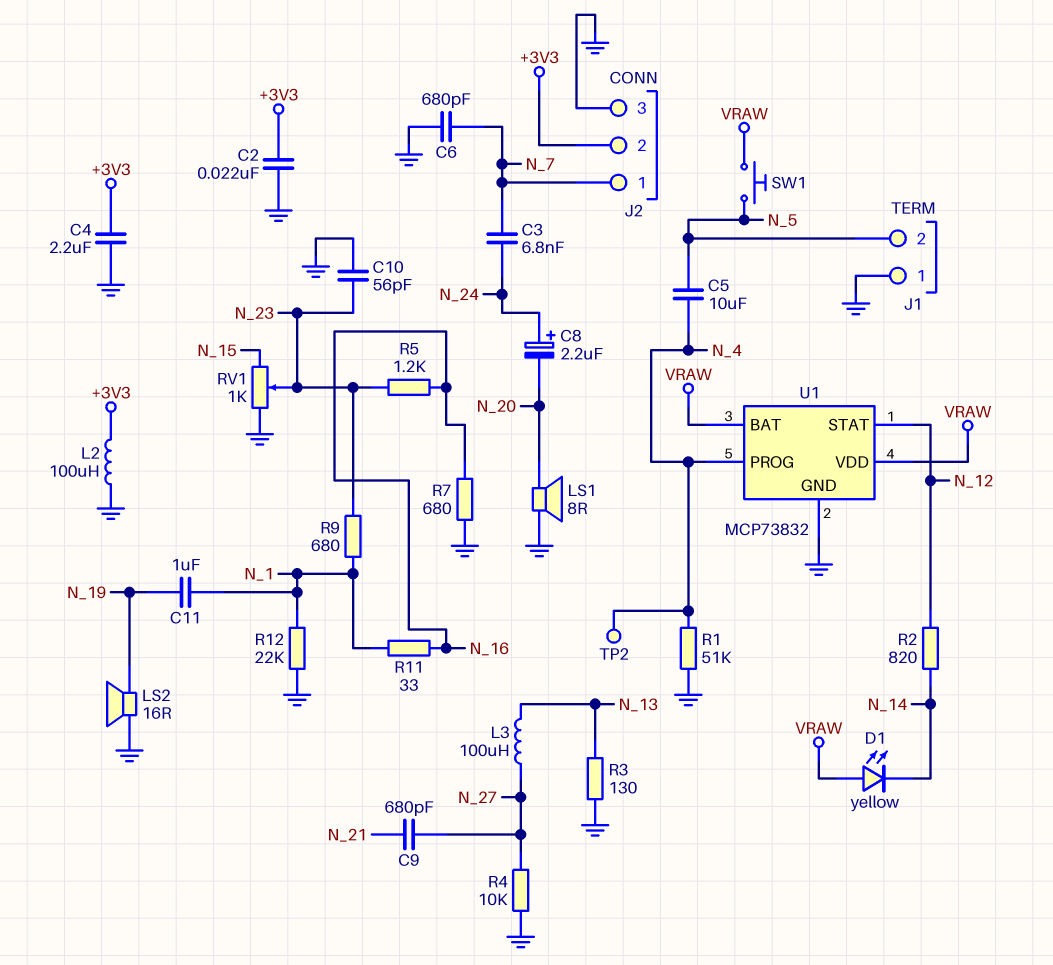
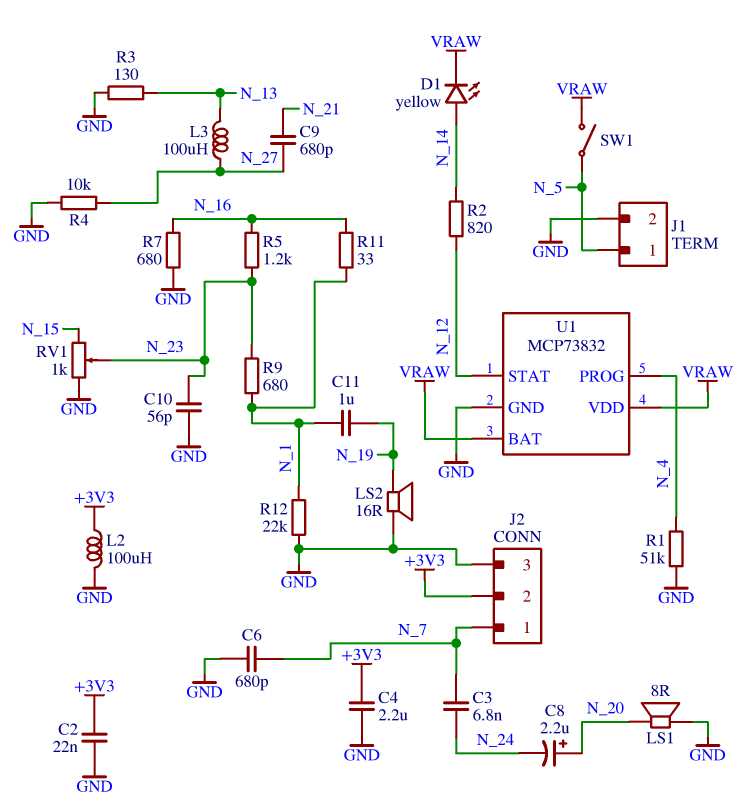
C5: 10uF (N_4, N_5) -> none
C8: 2.2uF (plus N_24, minus N_20) -> 2.2uF (plus N_20, minus N_24)
D1: LED yellow (A VRAW, K N_14) -> LED yellow (A N_14, K VRAW)
J1 pin 1: GND -> N_5
J1 pin 2: N_5 -> GND
SW1: button (N_5, VRAW) -> switch (N_5, VRAW)
TP2: test point (N_4) -> none

